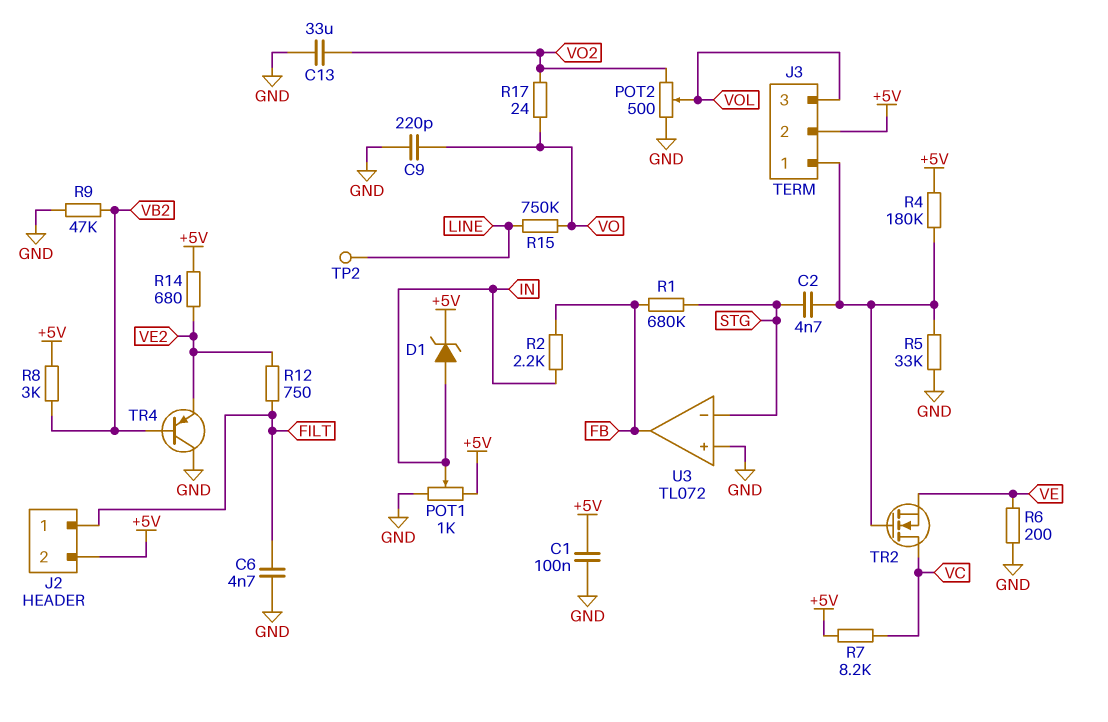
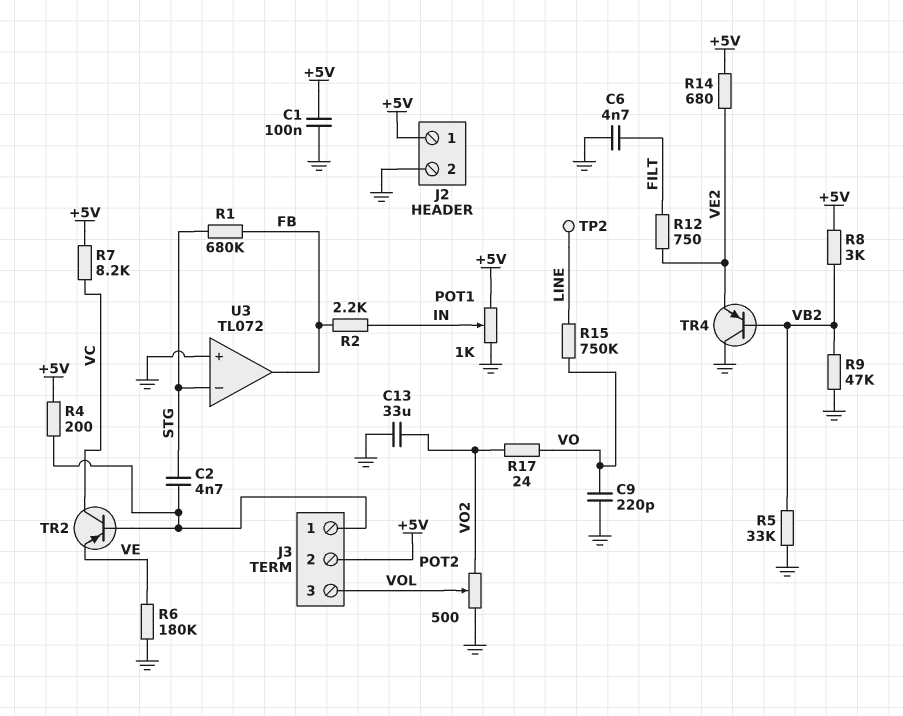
D1: zener (A IN, K +5V) -> none
J2 pin 1: FILT -> +5V
J2 pin 2: +5V -> GND
R4: 180k (+5V, J3/1) -> 200 (+5V, J3/1)
R5: 33k (GND, J3/1) -> 33k (GND, VB2)
R6: 200 (GND, VE) -> 180k (GND, VE)
TR2: NMOS (G J3/1, D VC, S VE) -> PNP (B J3/1, C VC, E VE)

